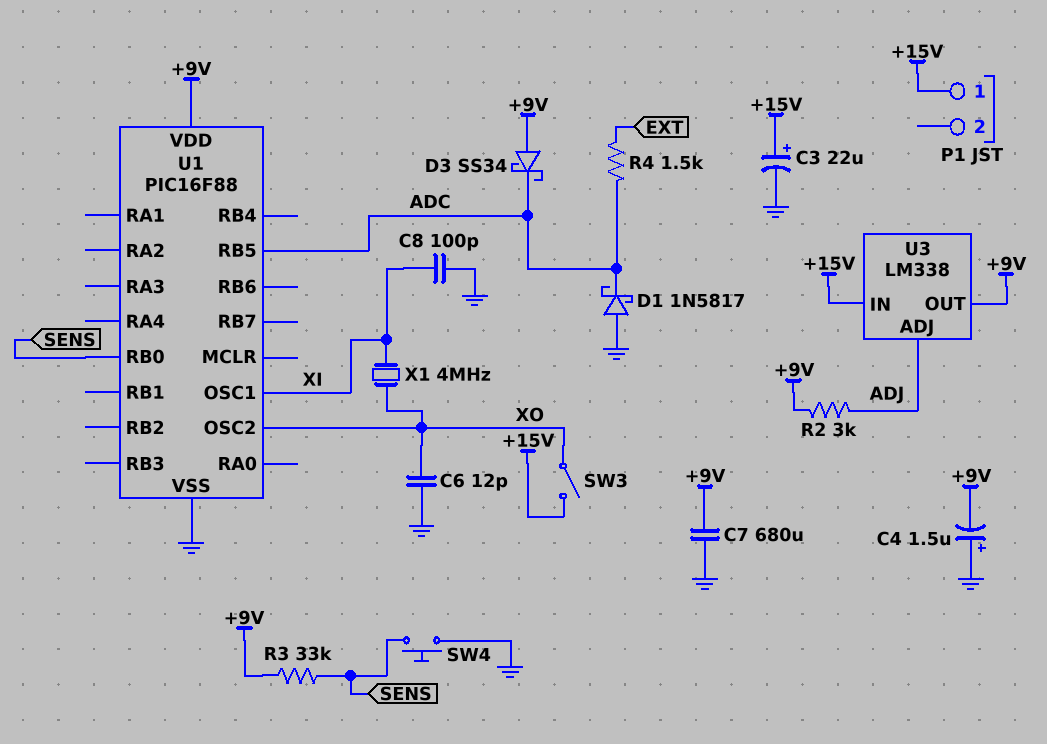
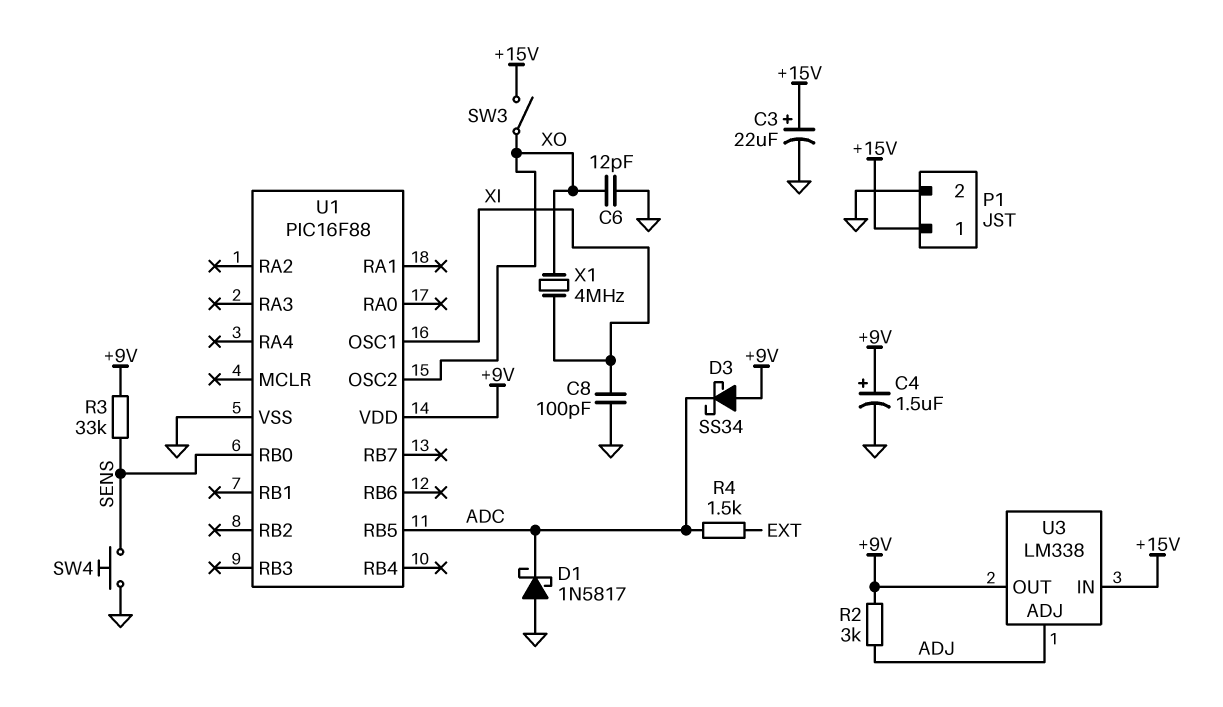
C4: 1.5uF (plus GND, minus +9V) -> 1.5uF (plus +9V, minus GND)
C7: 680uF (+9V, GND) -> none
P1 pin 2: none -> GND

